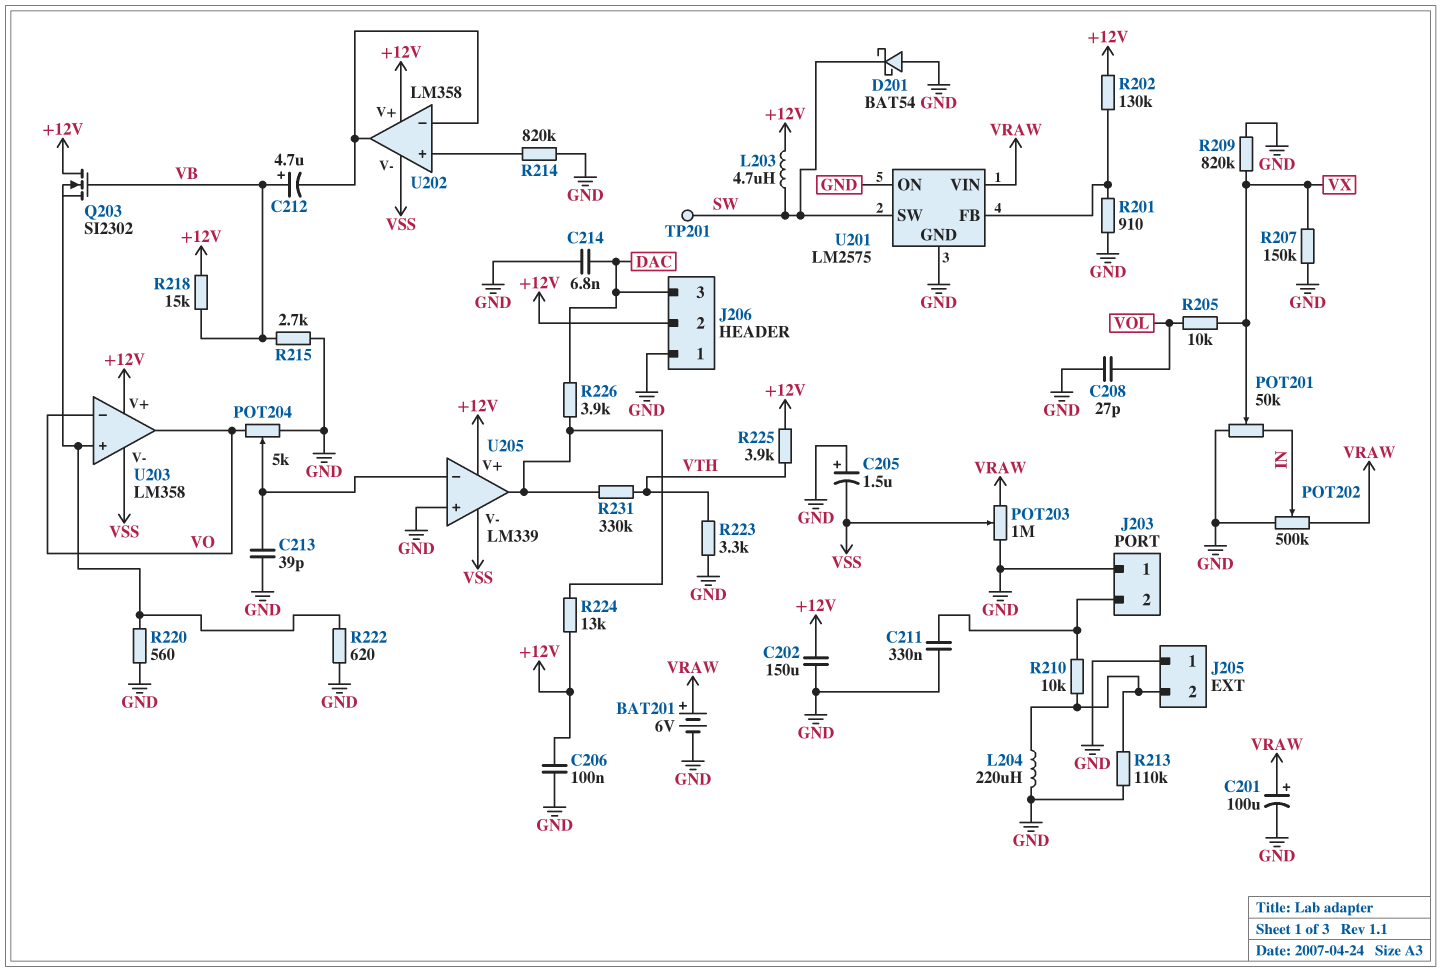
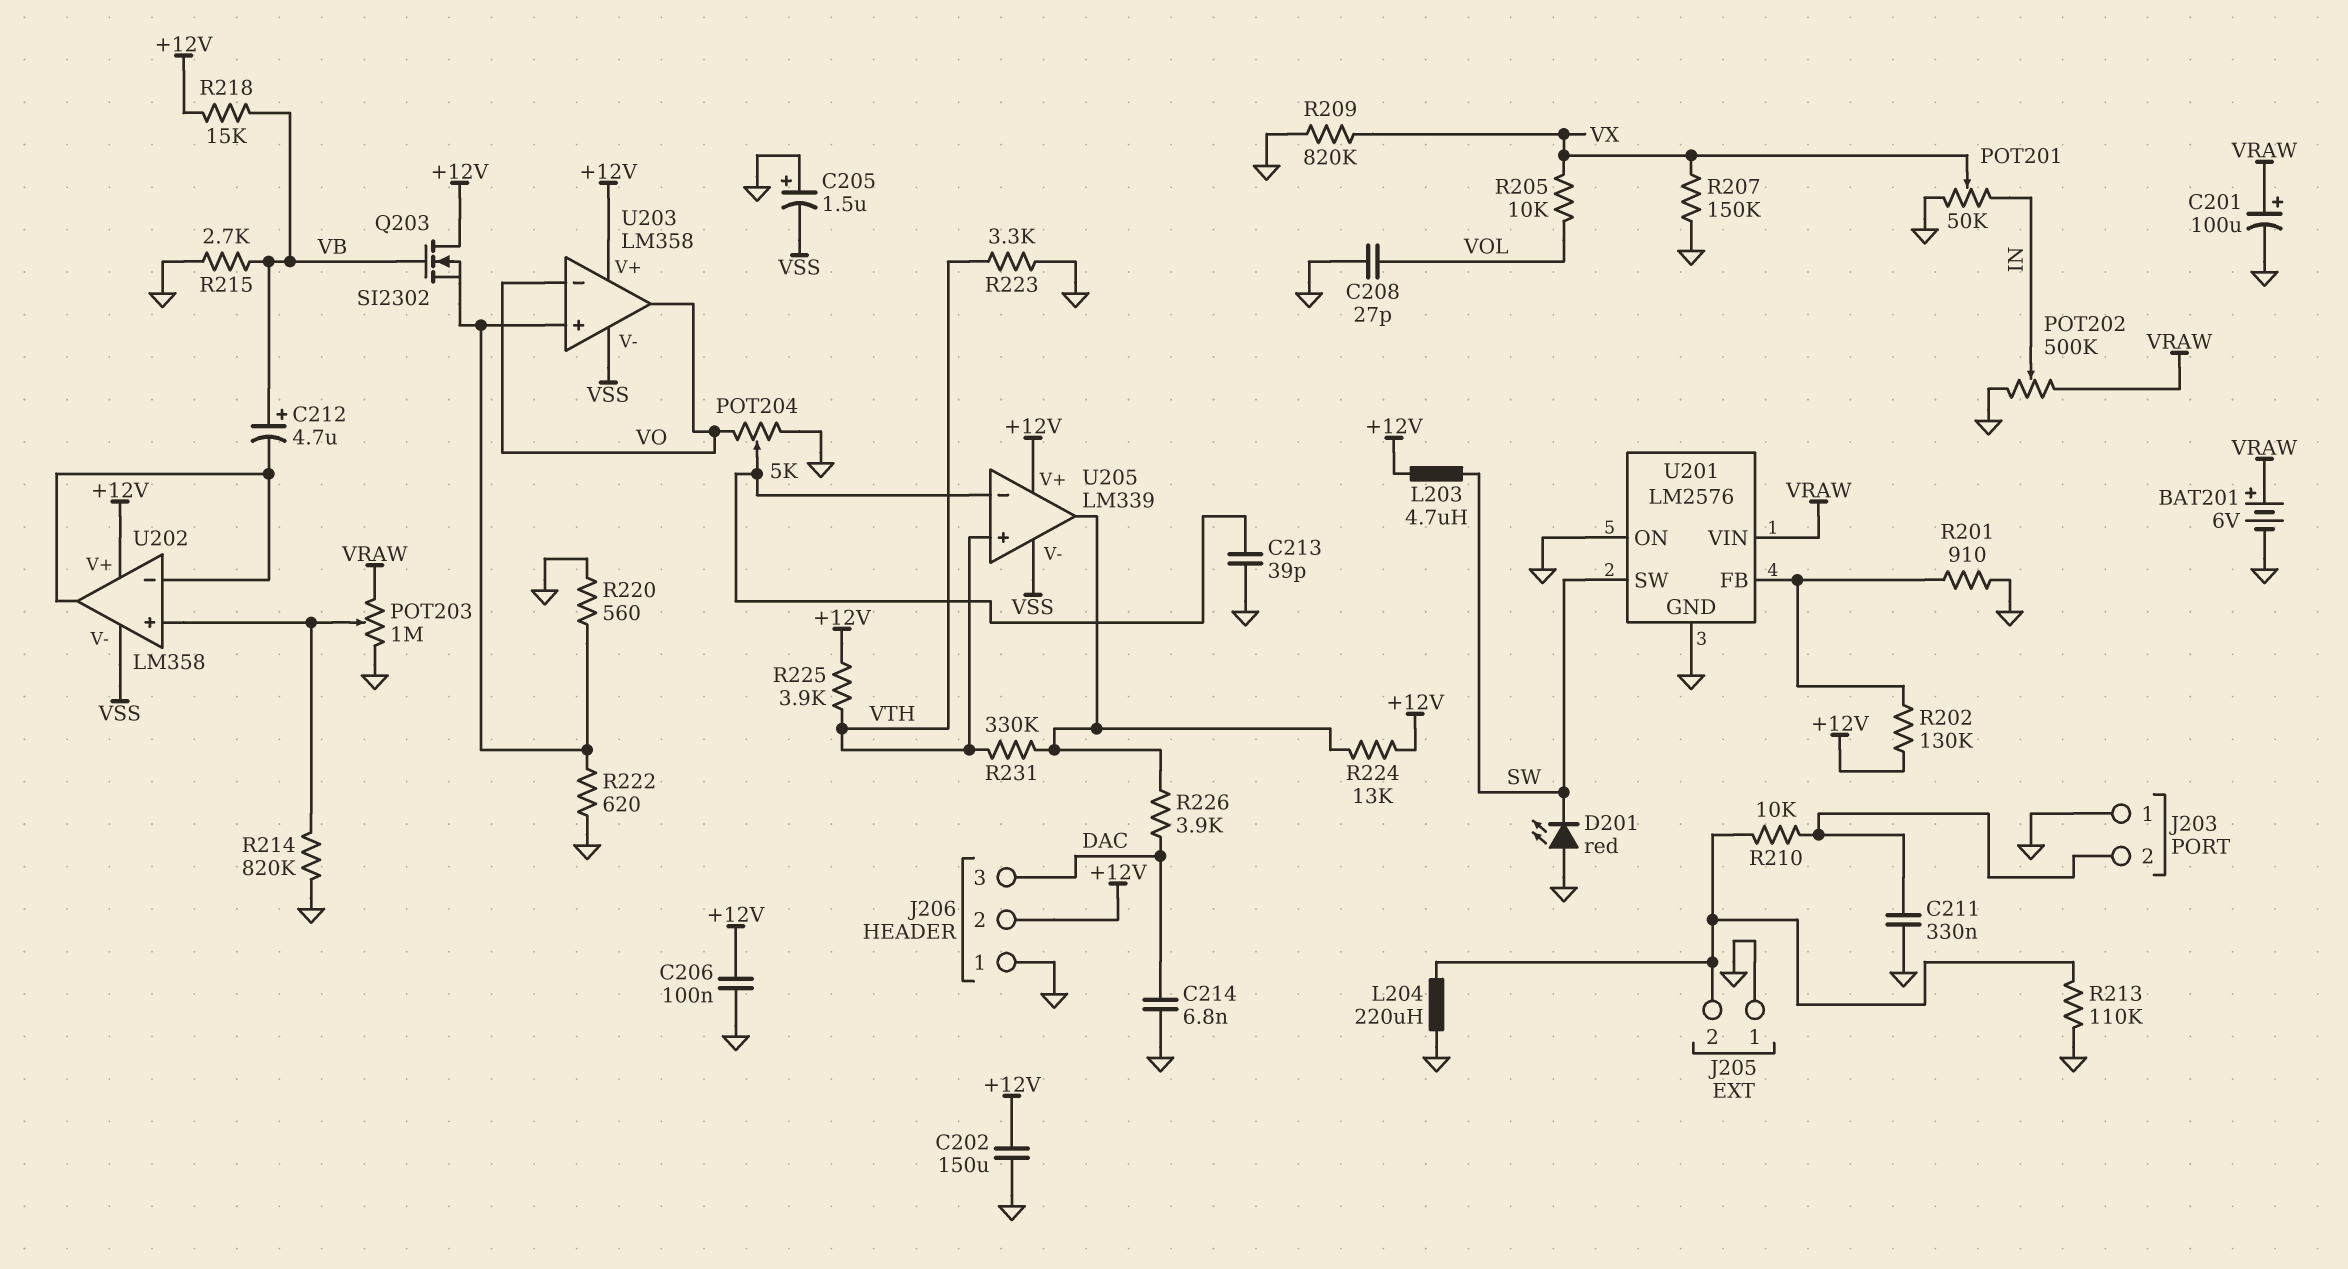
D201: schottky BAT54 (A GND, K SW) -> LED red (A GND, K SW)
POT203: 1M (GND, VRAW, wiper VSS) -> 1M (GND, VRAW, wiper U202/in+)
TP201: test point (SW) -> none
U201: LM2575 -> LM2576
U205 pin in+: GND -> VTH

